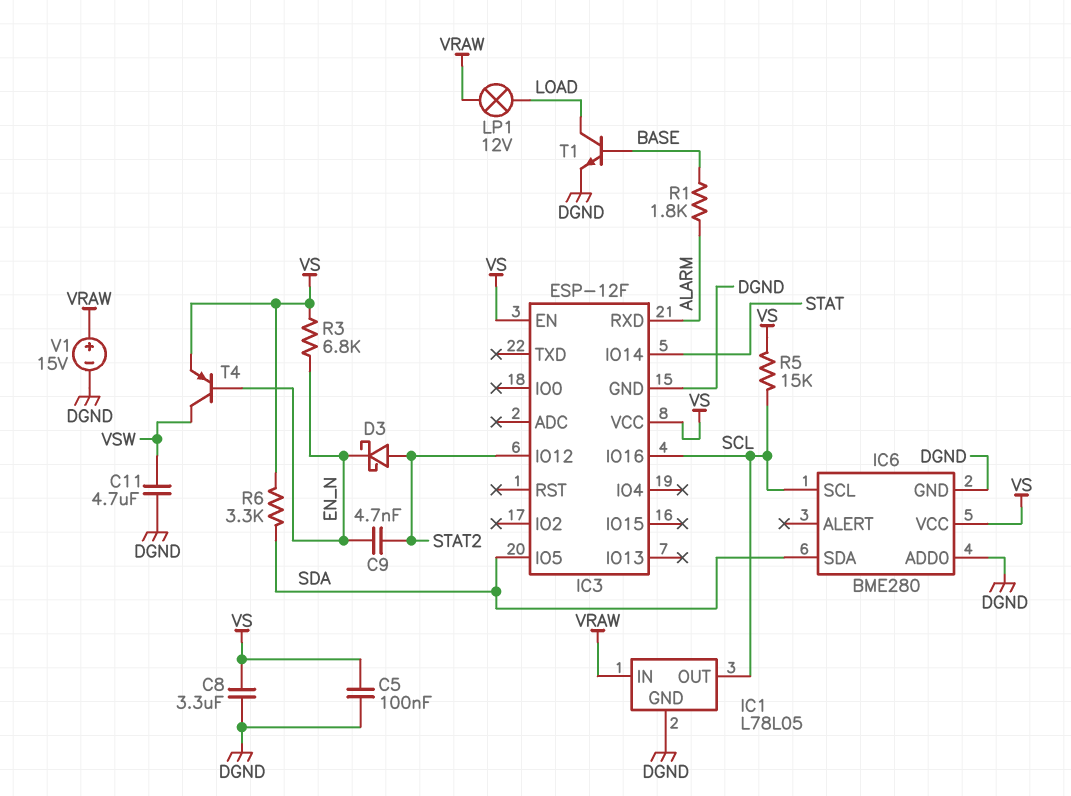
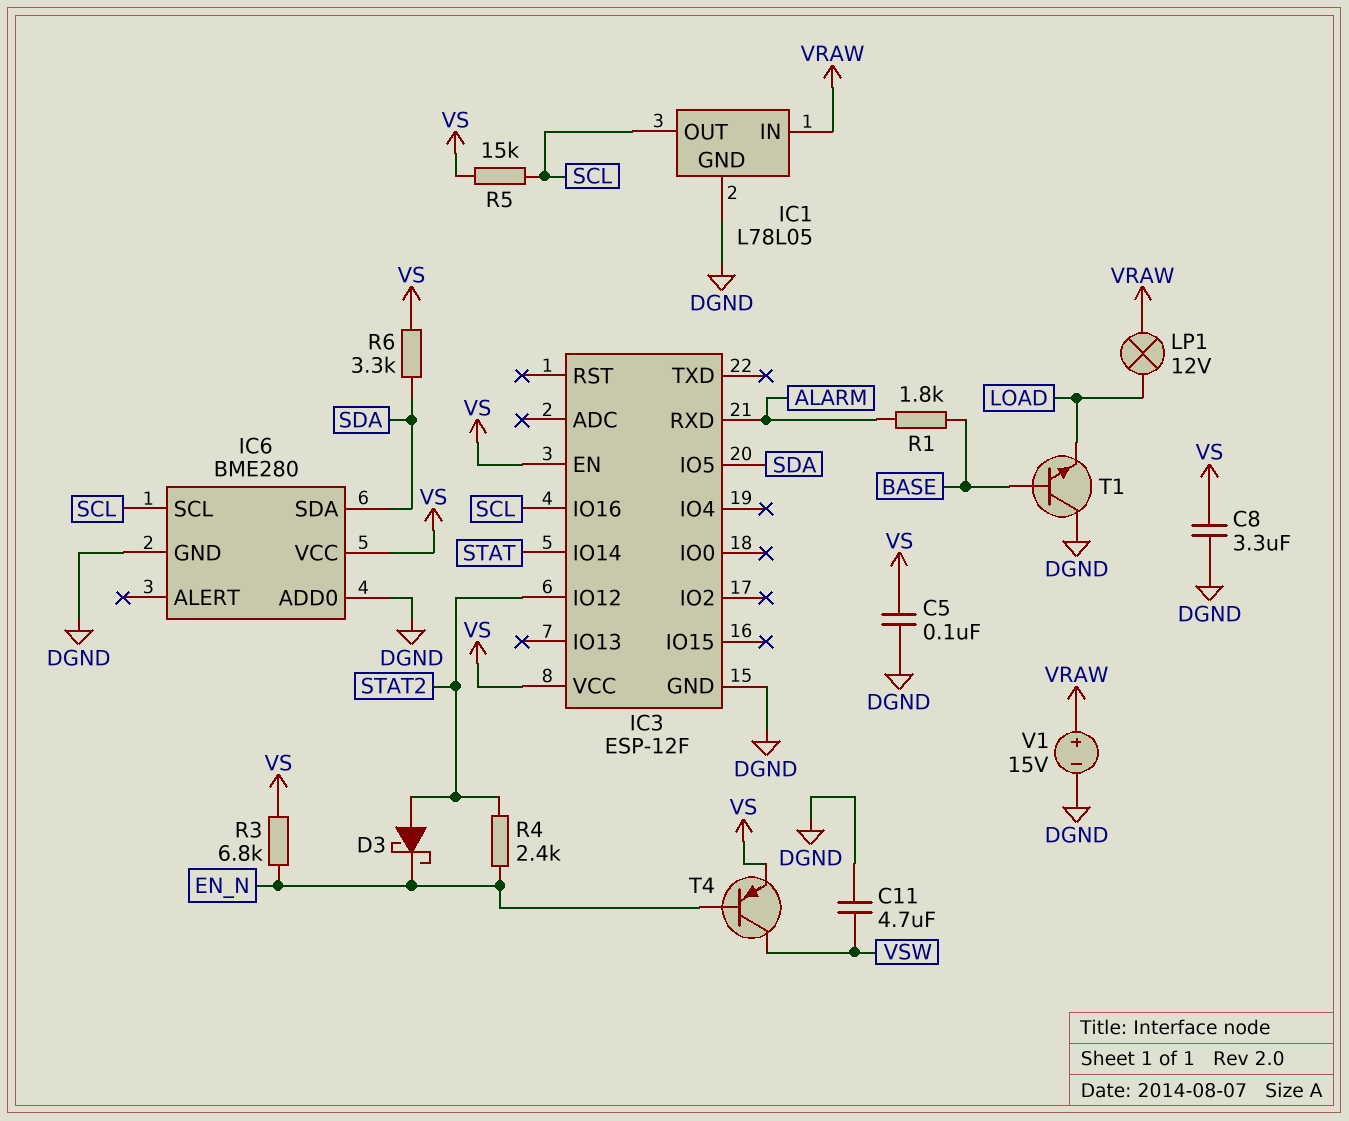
C9: 4.7nF (EN_N, STAT2) -> none
R4: none -> 2.4k (EN_N, STAT2)
T1: NPN (B BASE, C LOAD, E DGND) -> NPN (B BASE, C DGND, E LOAD)

